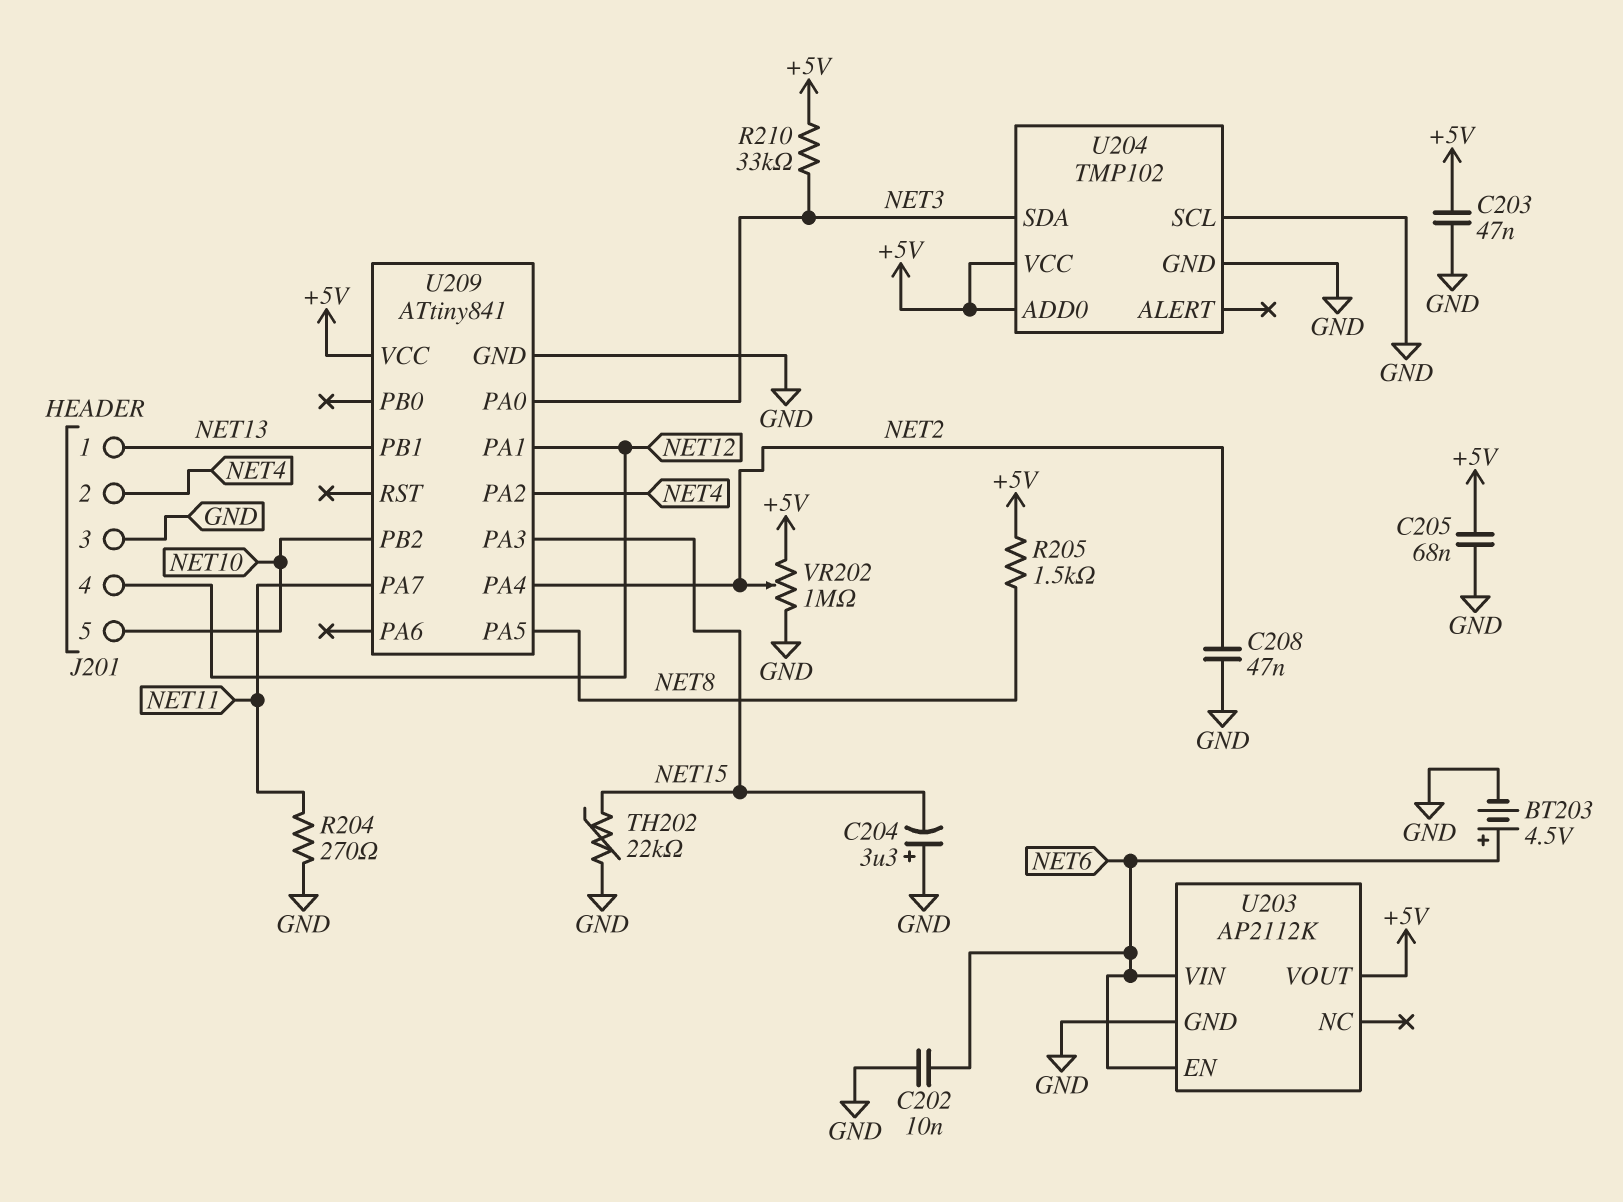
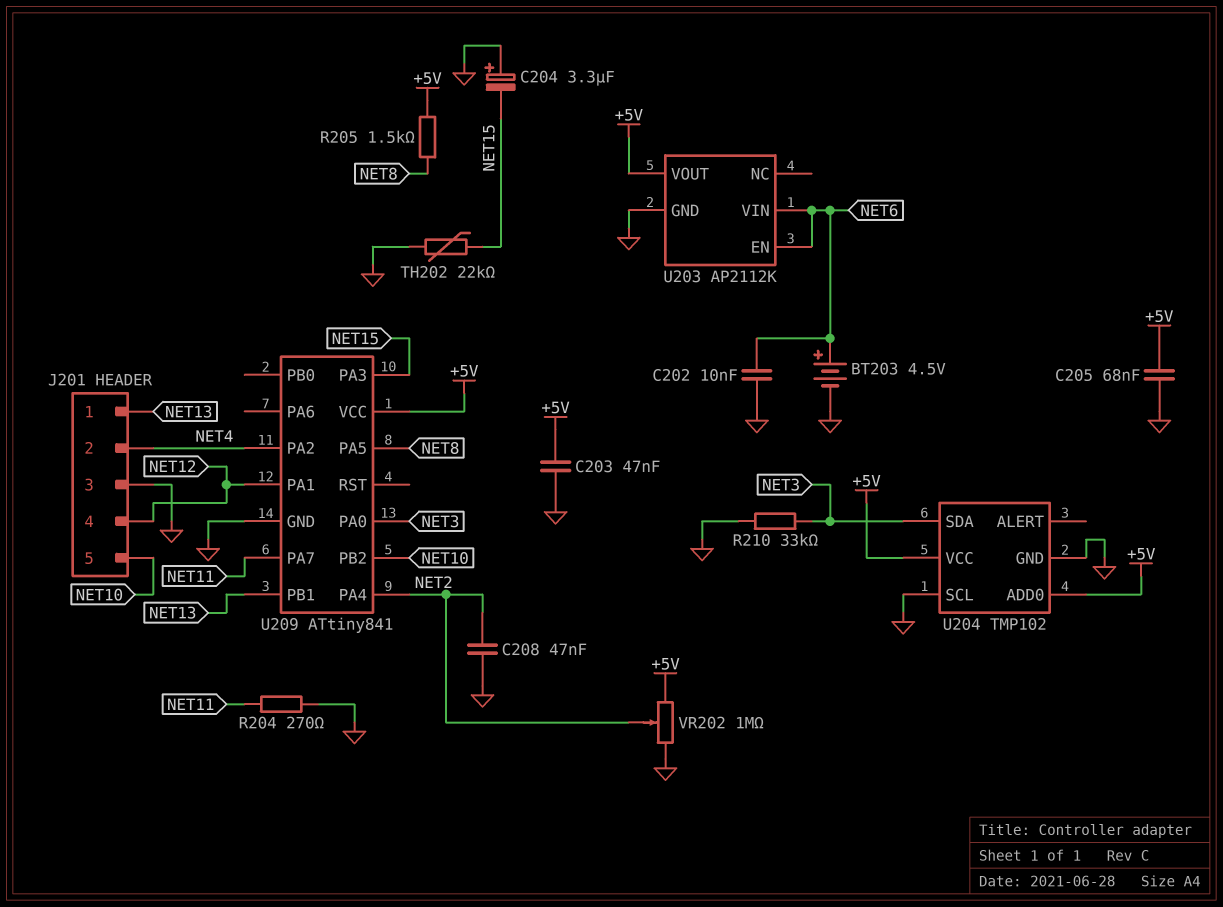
R210: 33k (+5V, NET3) -> 33k (GND, NET3)

